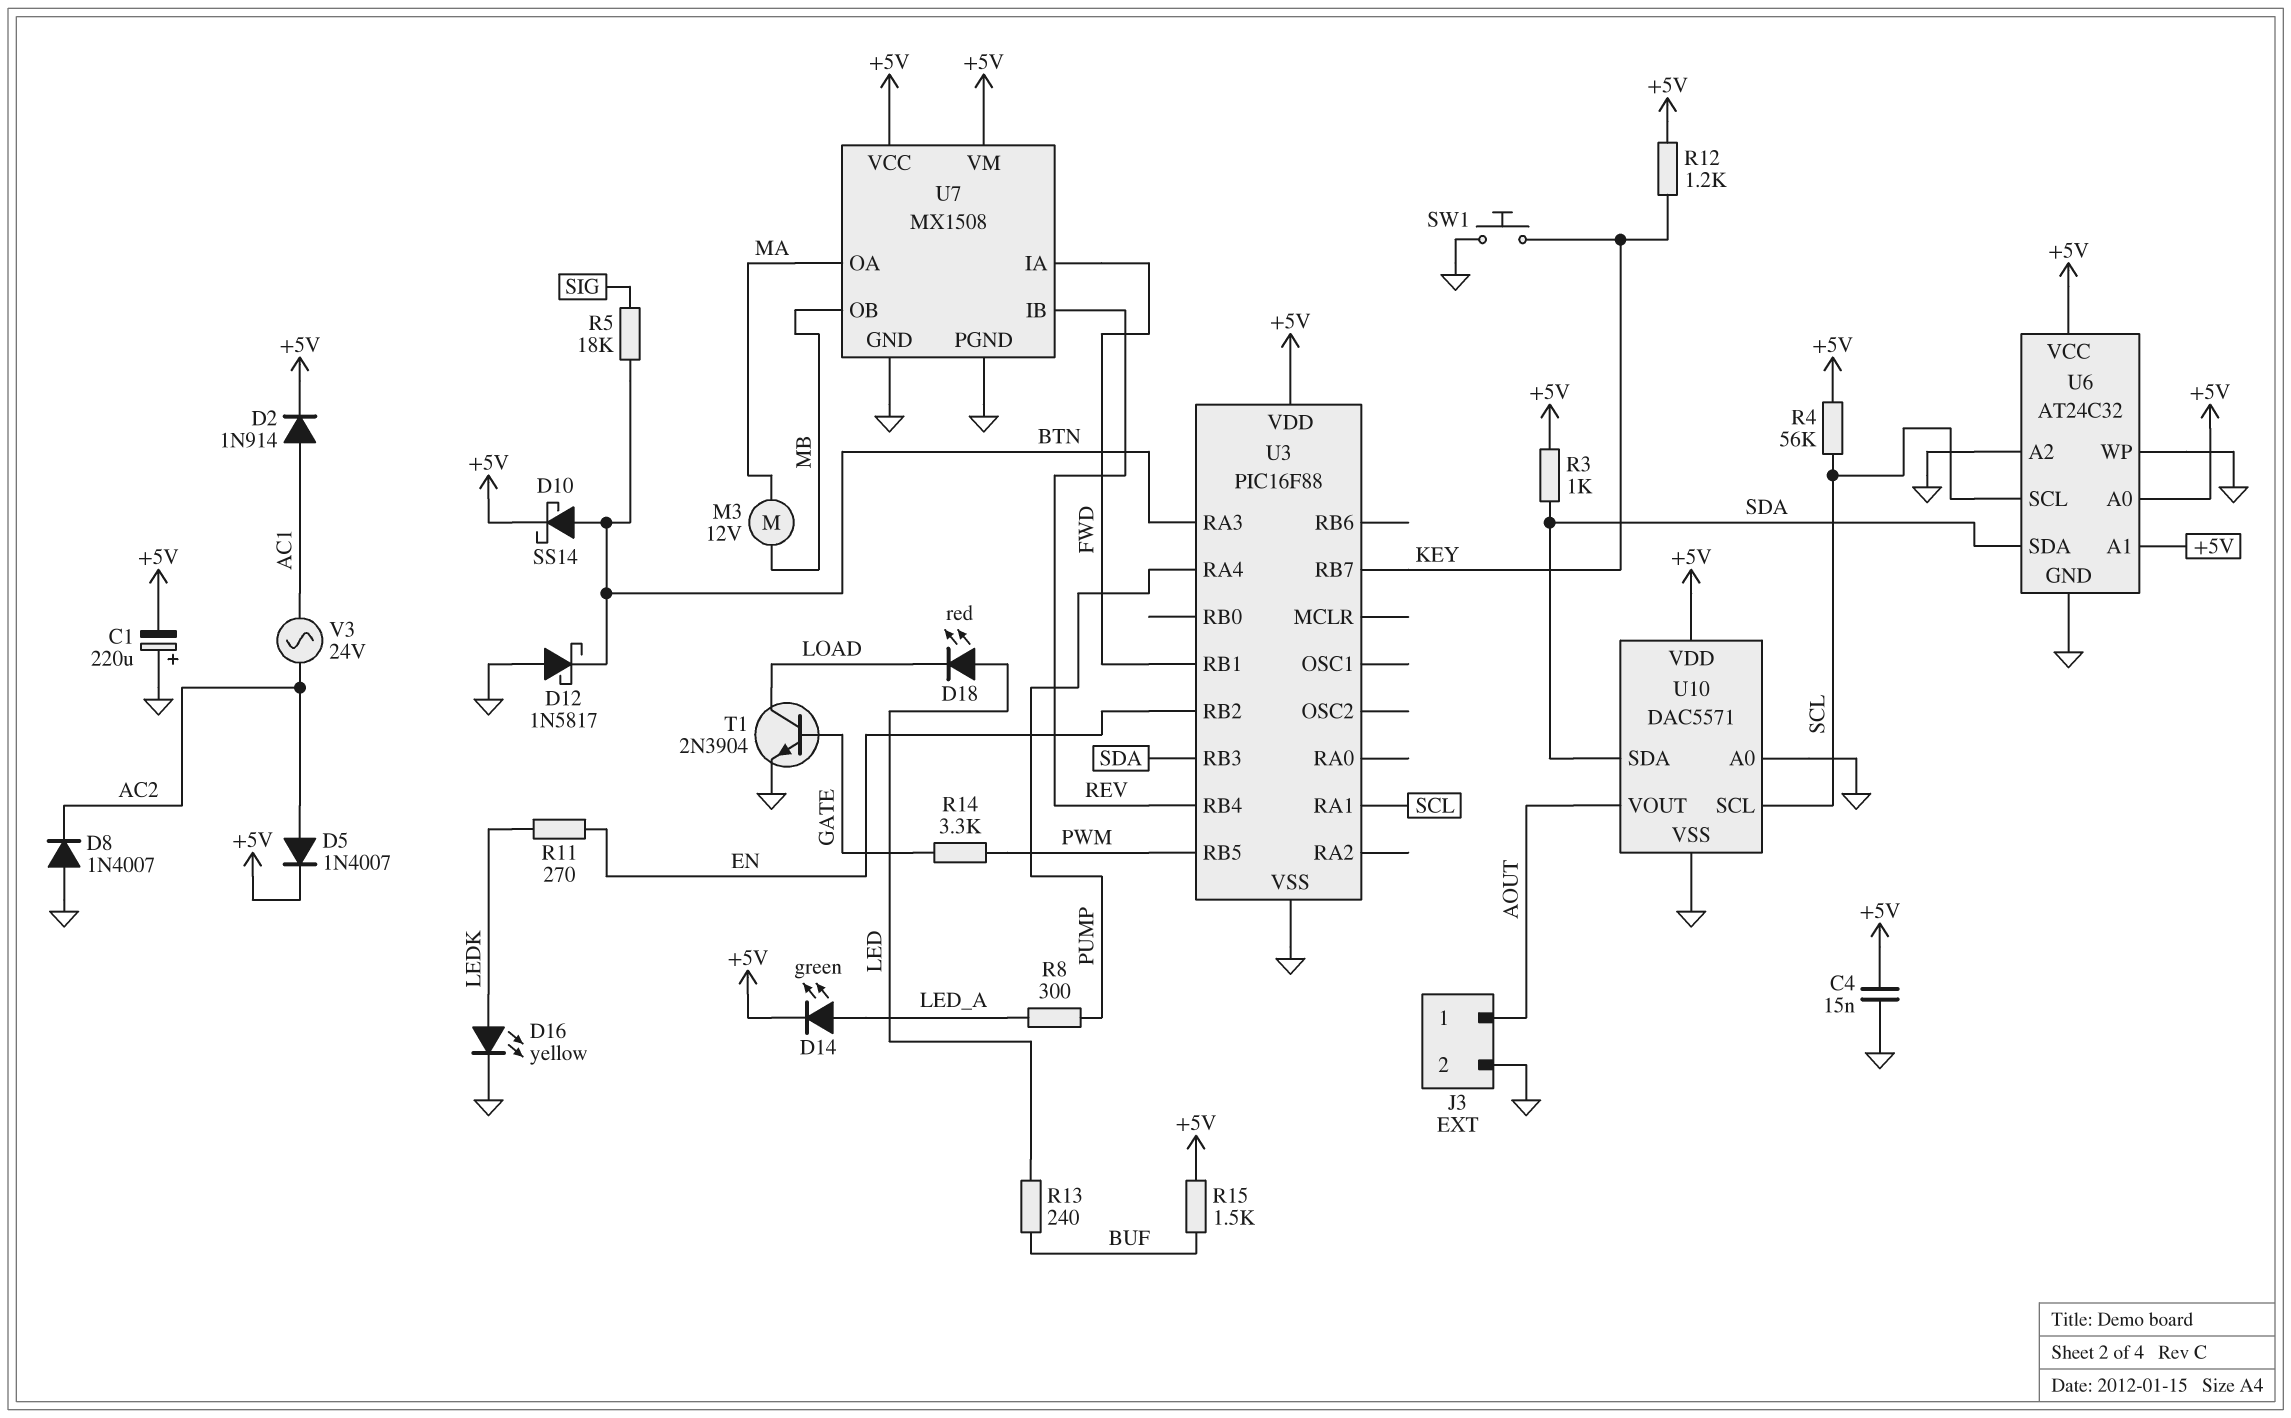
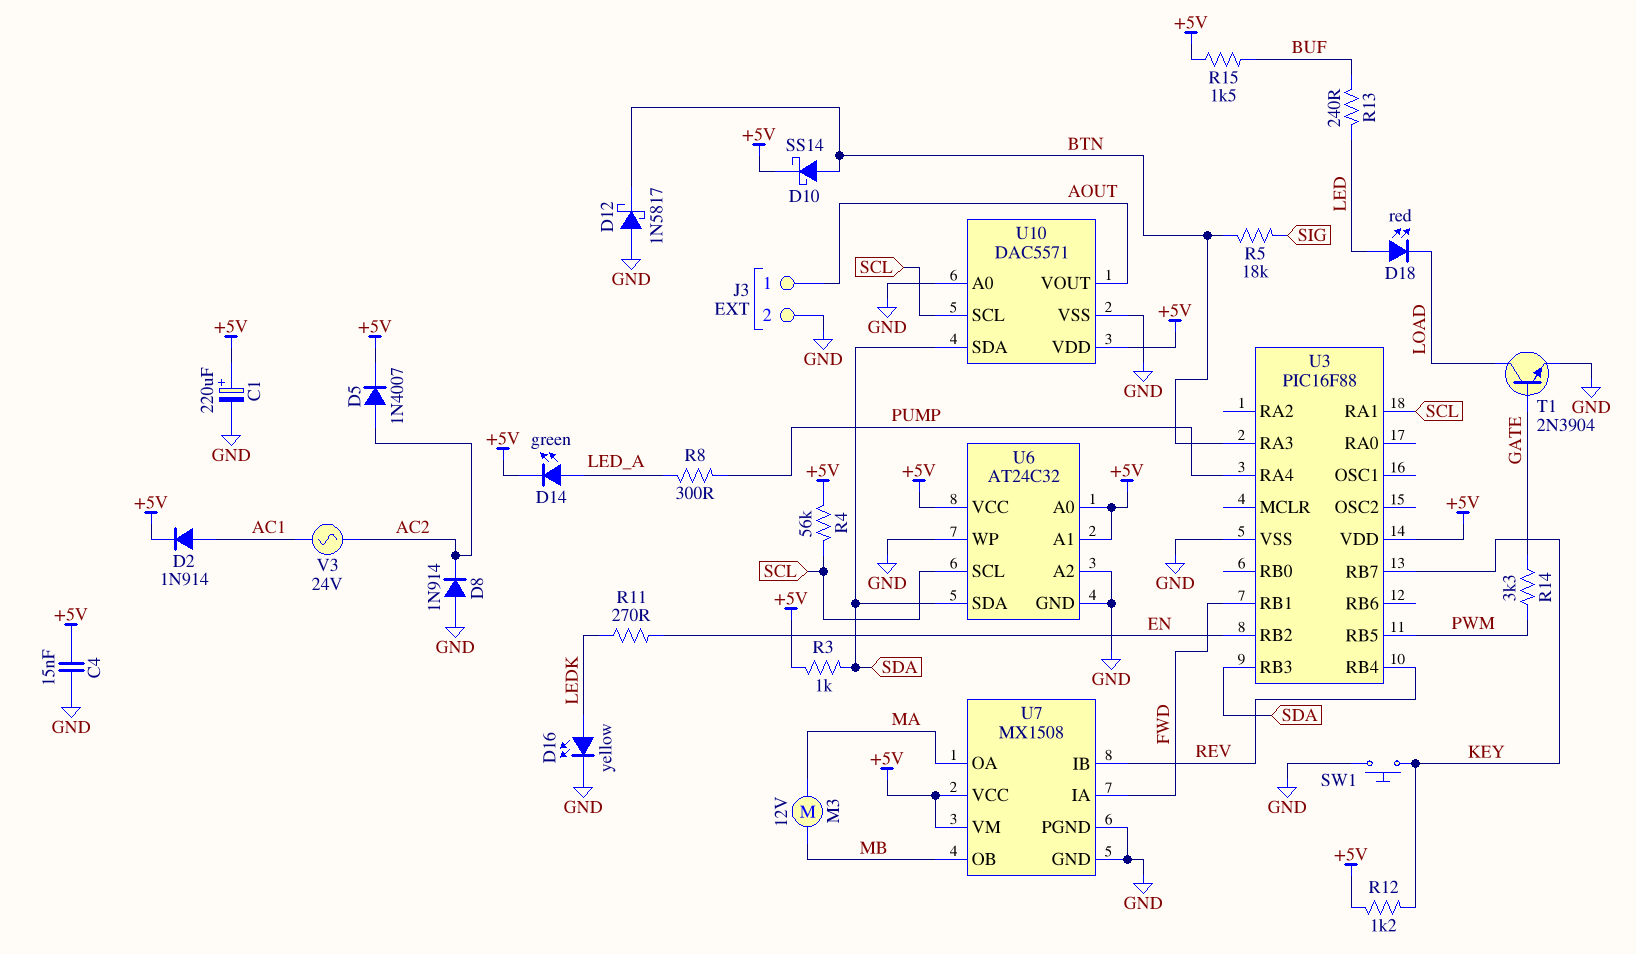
C1: 220uF (plus GND, minus +5V) -> 220uF (plus +5V, minus GND)
D8: diode 1N4007 (A GND, K AC2) -> diode 1N914 (A GND, K AC2)

